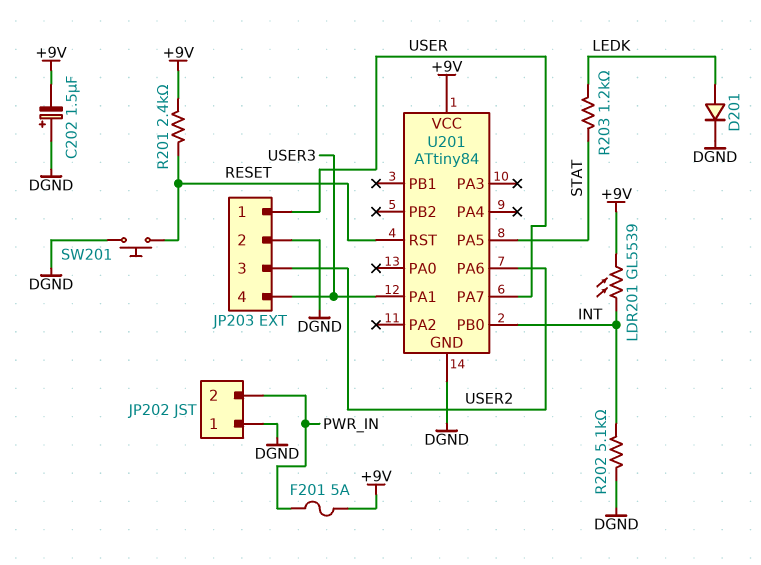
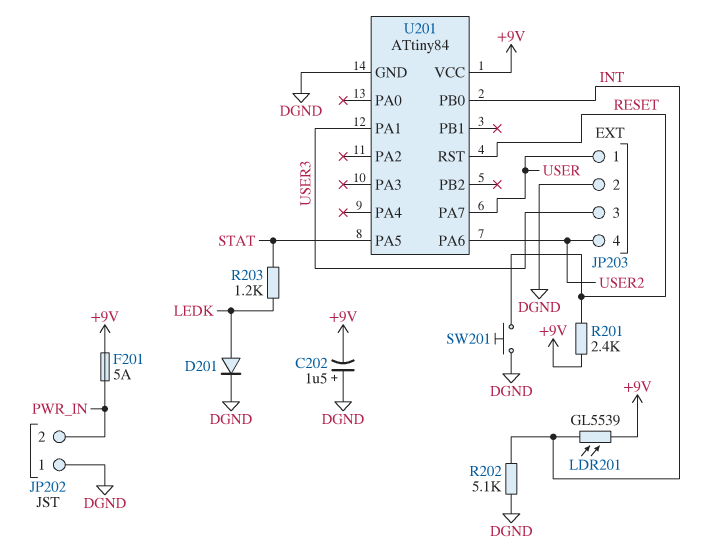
JP203 pin 3: USER2 -> USER3
JP203 pin 4: USER3 -> USER2

